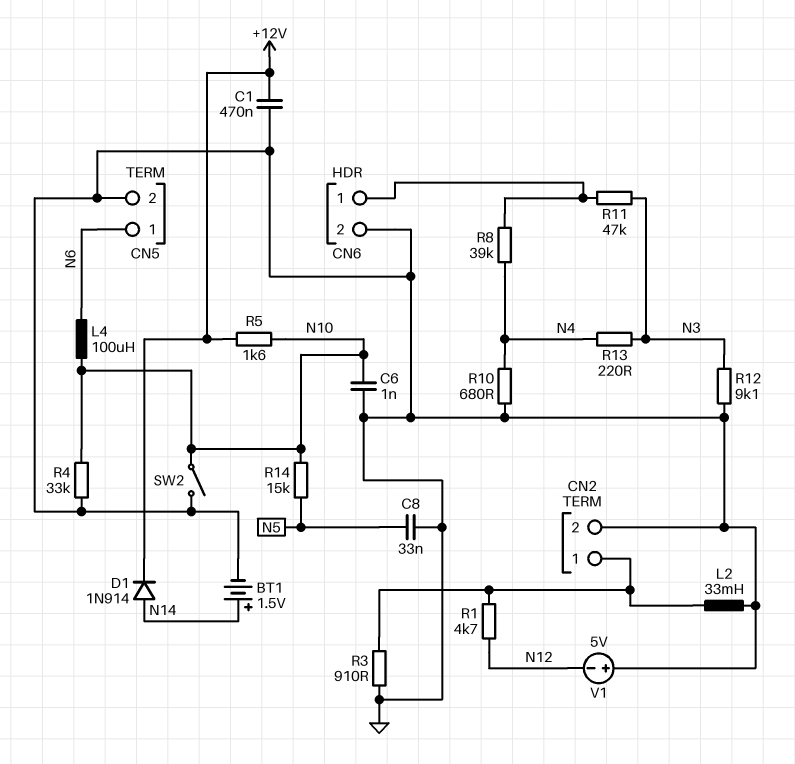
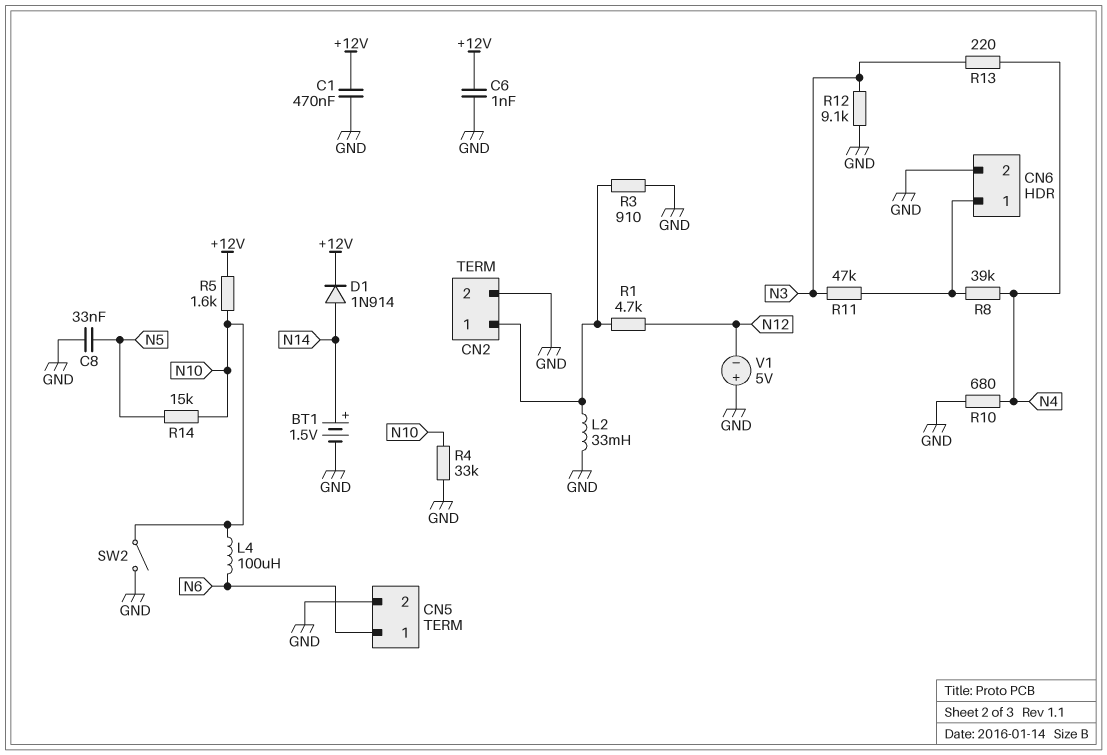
C6: 1nF (GND, N10) -> 1nF (+12V, GND)

